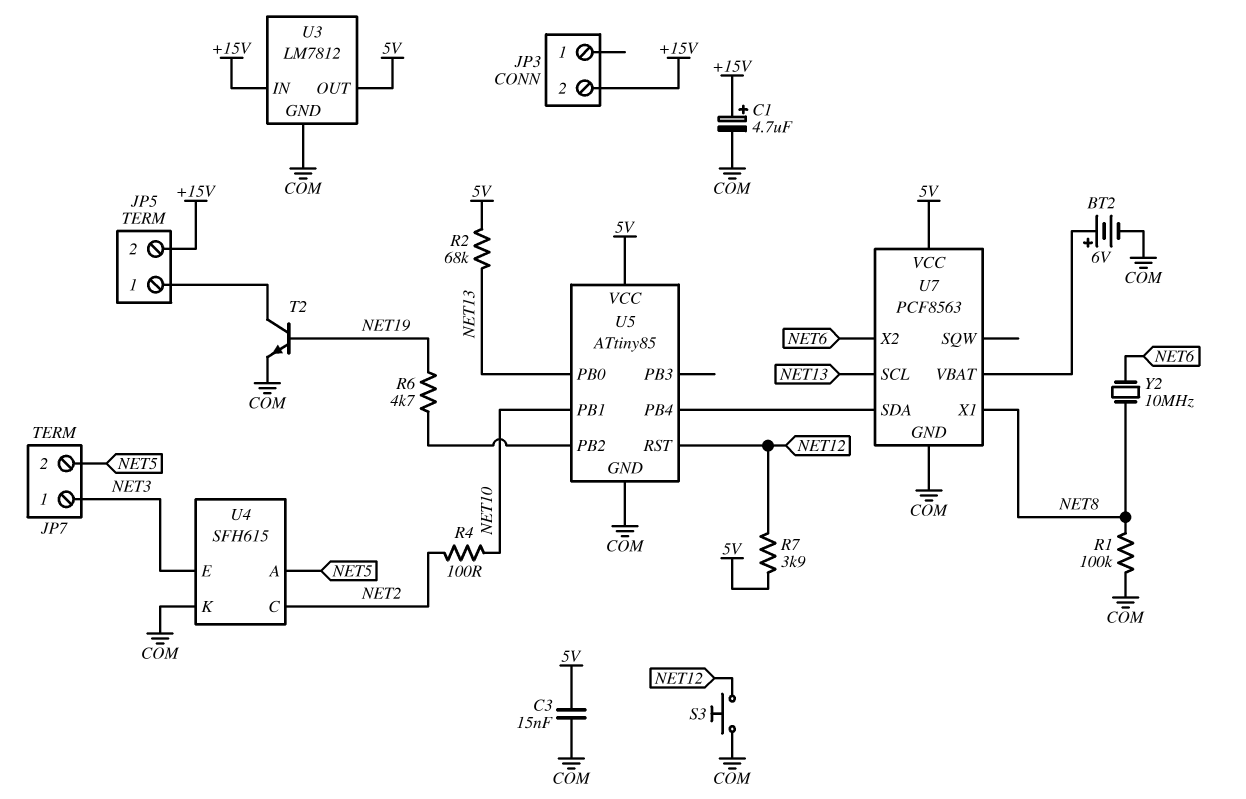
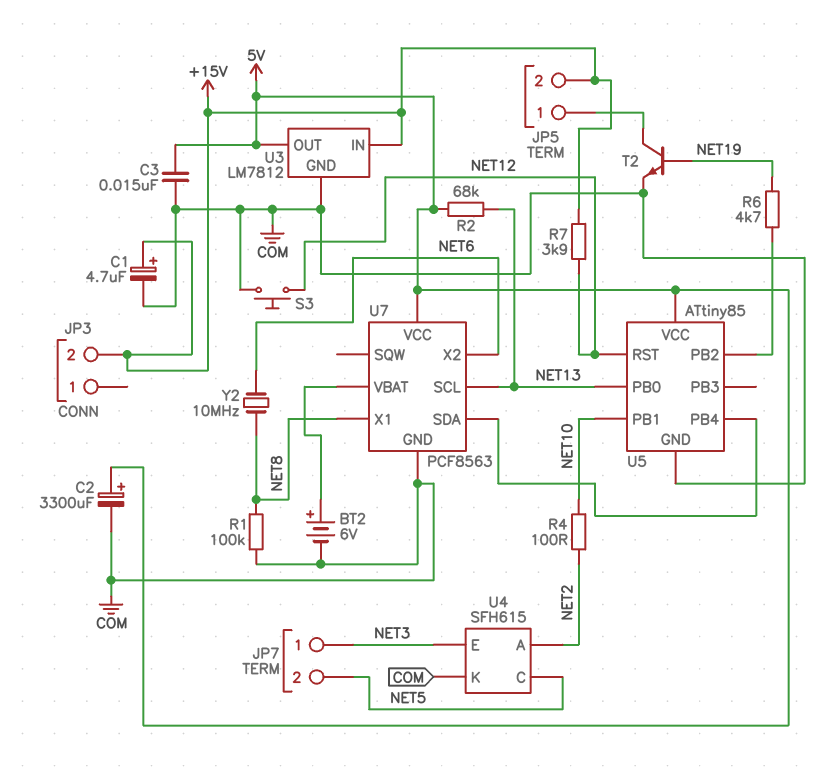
C2: none -> 3300uF (plus 5V, minus COM)
R7: 3.9k (5V, NET12) -> 3.9k (+15V, NET12)
U4 pin A: NET5 -> NET2
U4 pin C: NET2 -> NET5

